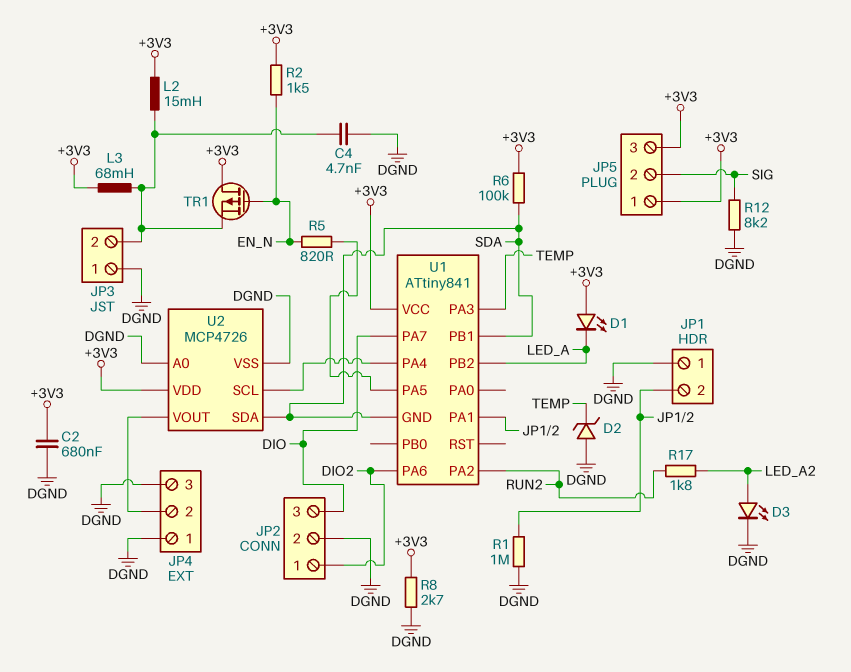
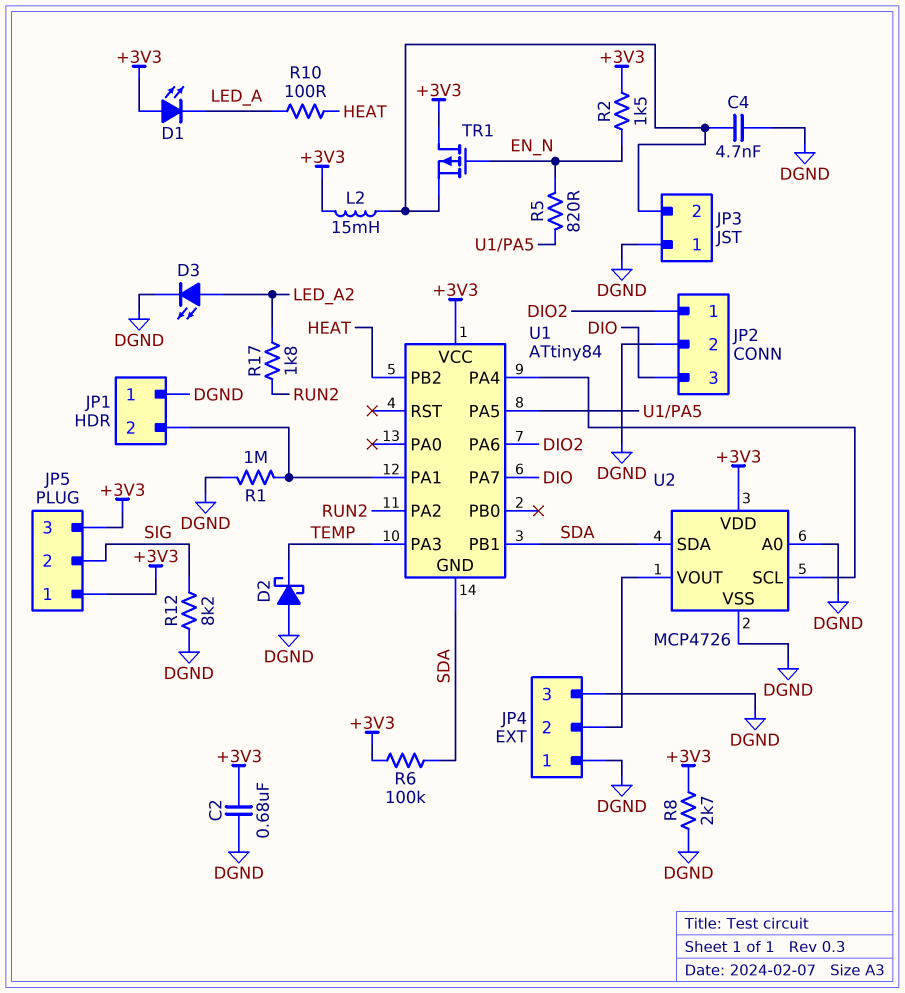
D2: zener (A DGND, K TEMP) -> schottky (A DGND, K TEMP)
L3: 68mH (+3V3, JP3/2) -> none
R10: none -> 100 (HEAT, LED_A)
U1: ATtiny841 -> ATtiny84
U1 pin PB2: LED_A -> HEAT

